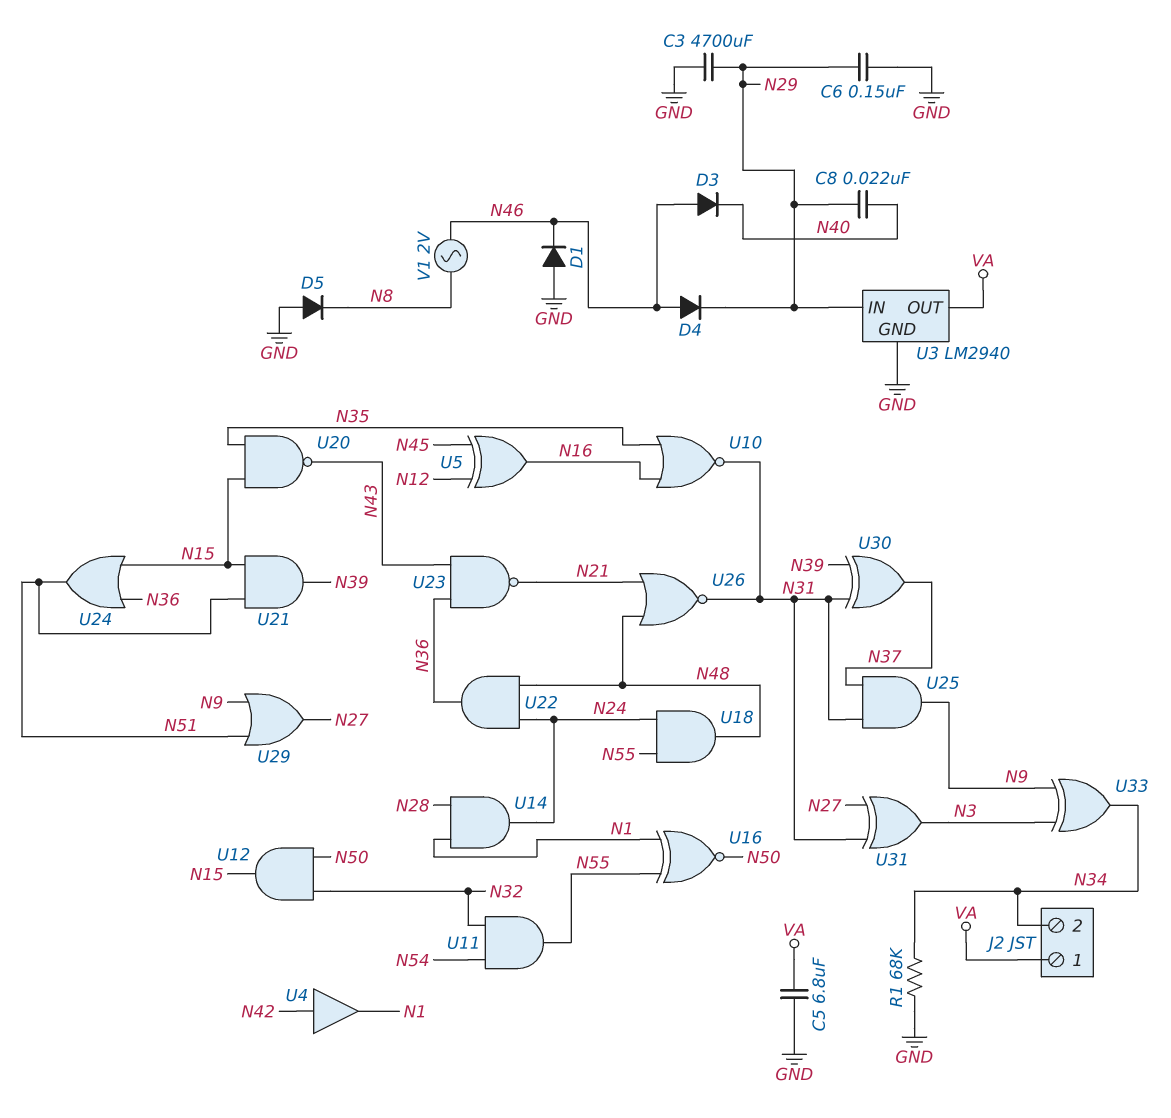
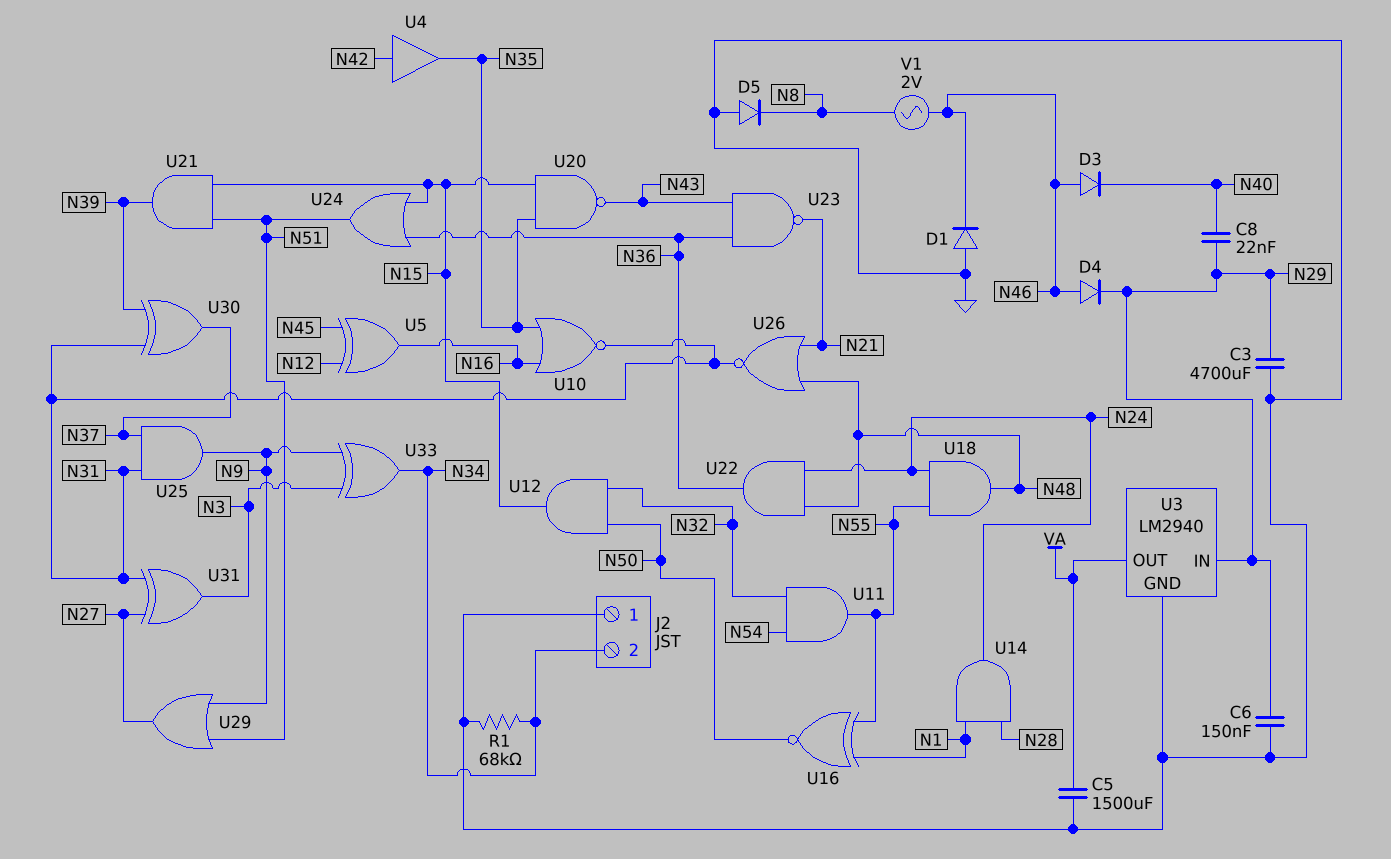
C5: 6.8uF (GND, VA) -> 1500uF (GND, VA)
J2 pin 1: VA -> GND
U4: buffer (in N42, out N1) -> buffer (in N42, out N35)

